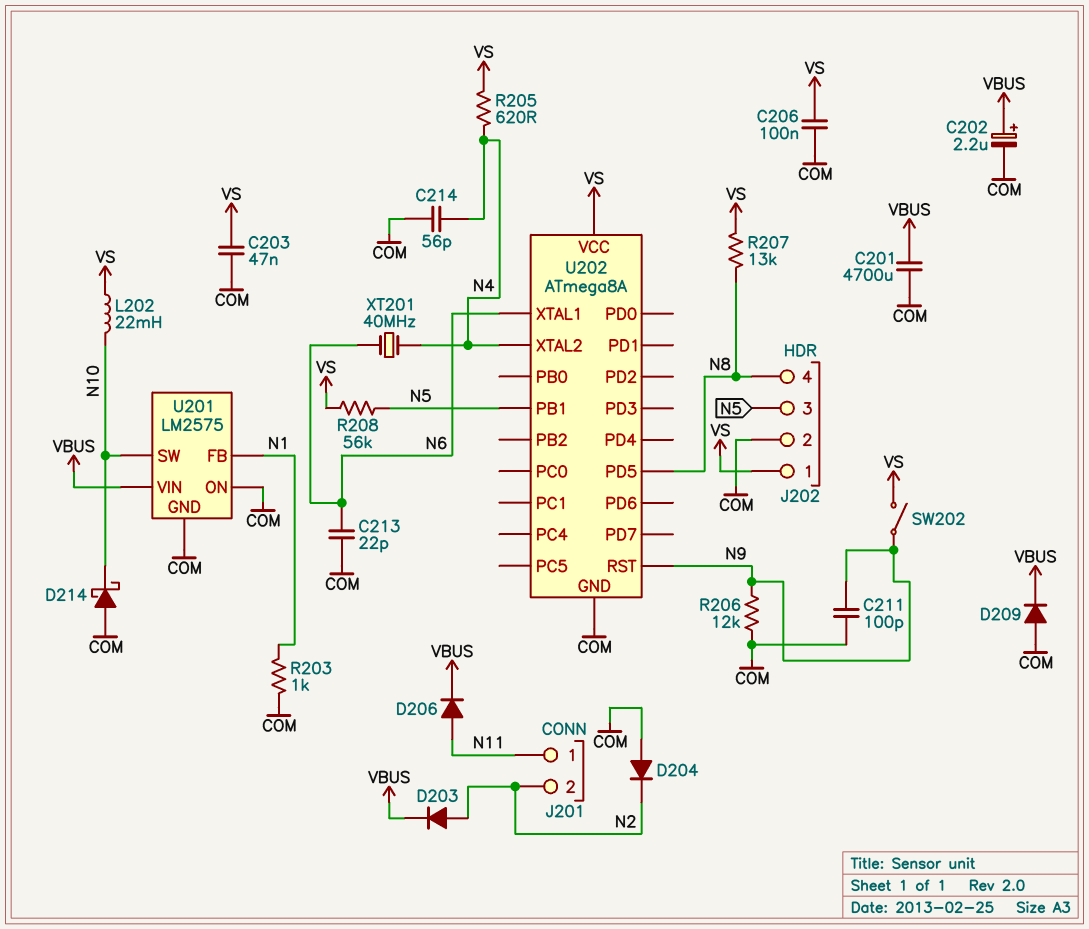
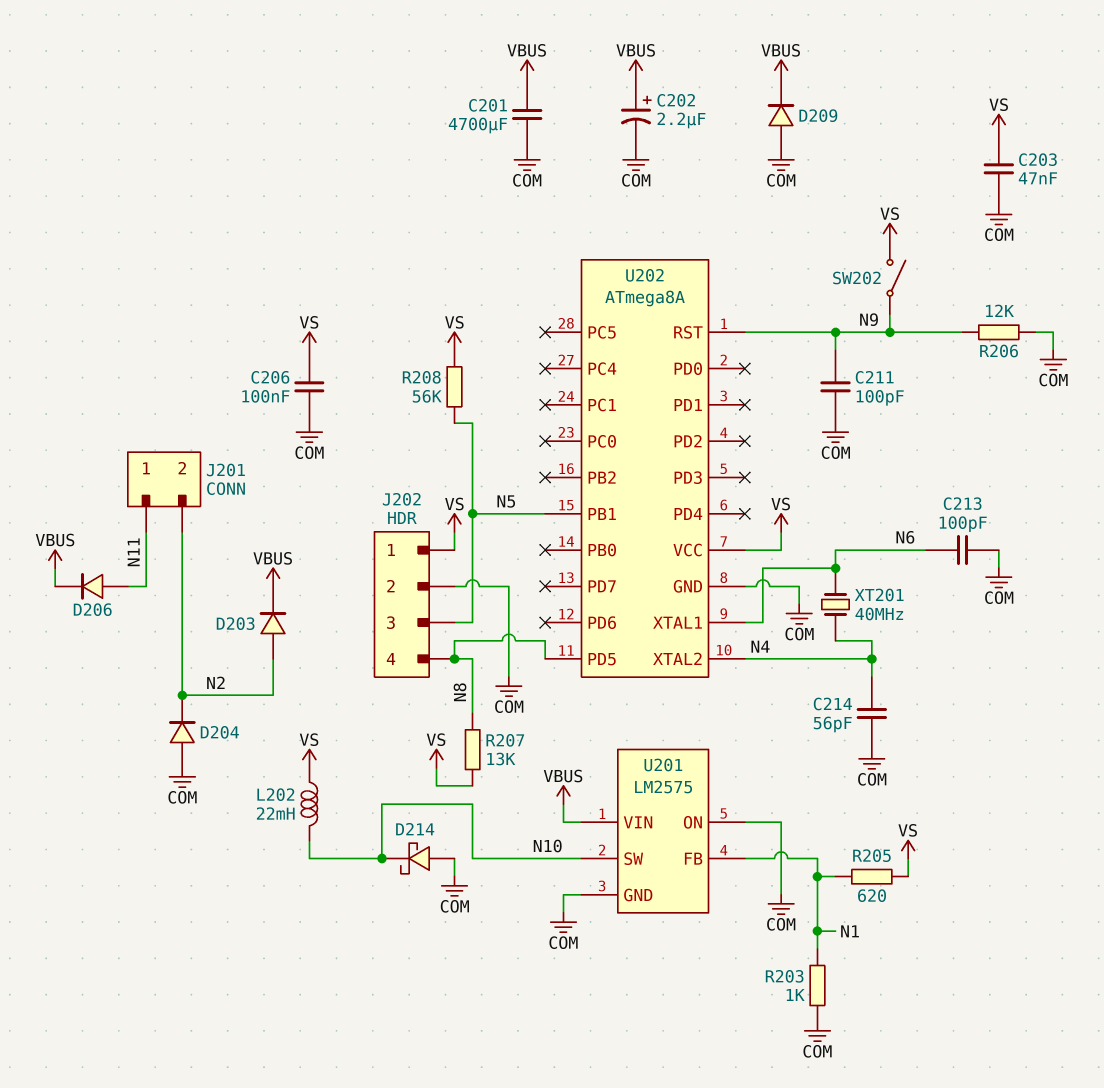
C213: 22pF (COM, N6) -> 100pF (COM, N6)
R205: 620 (N4, VS) -> 620 (N1, VS)

